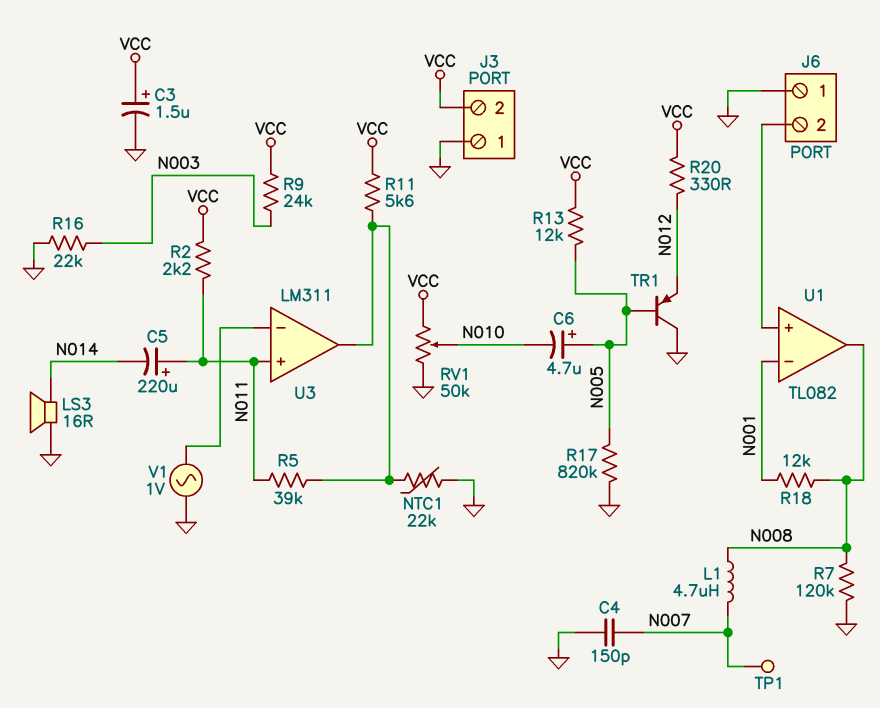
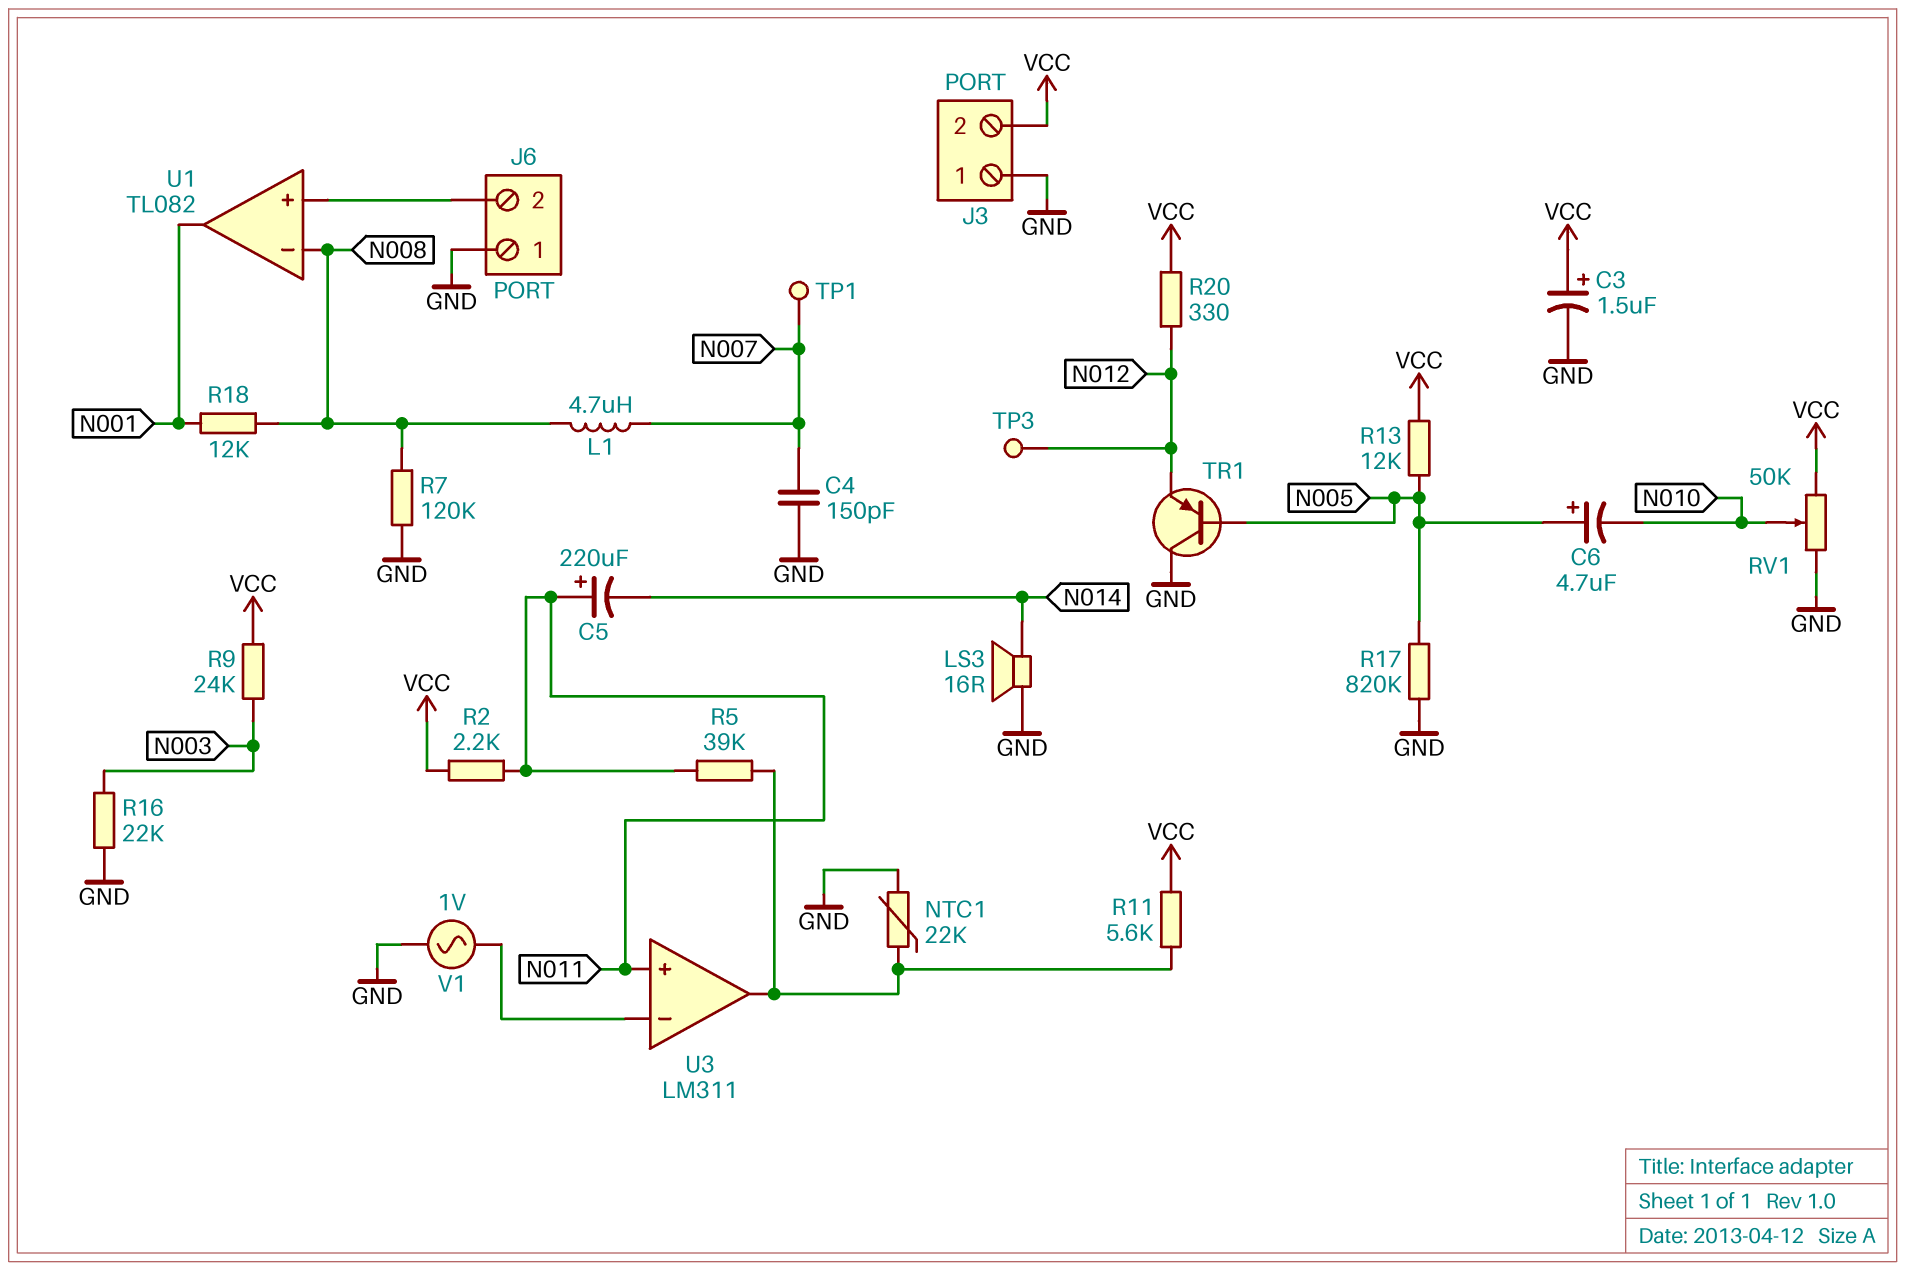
TP3: none -> test point (N012)
U1 pin in-: N001 -> N008
U1 pin out: N008 -> N001

